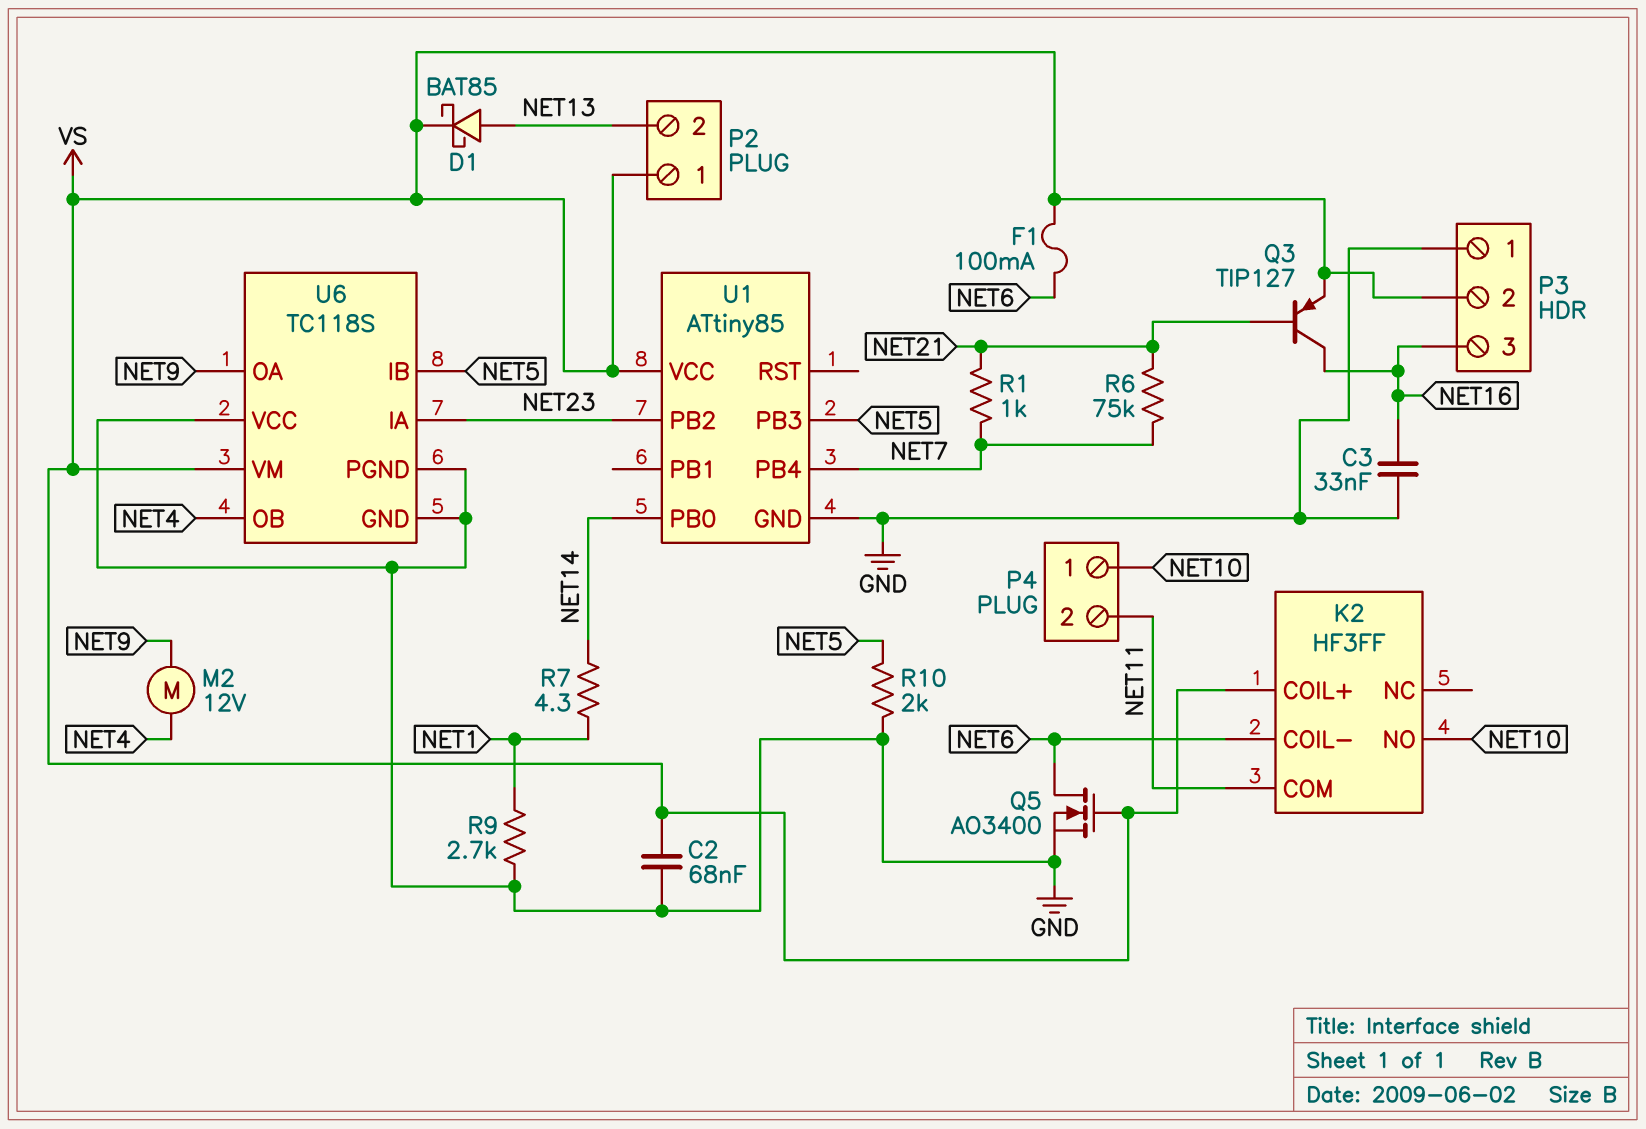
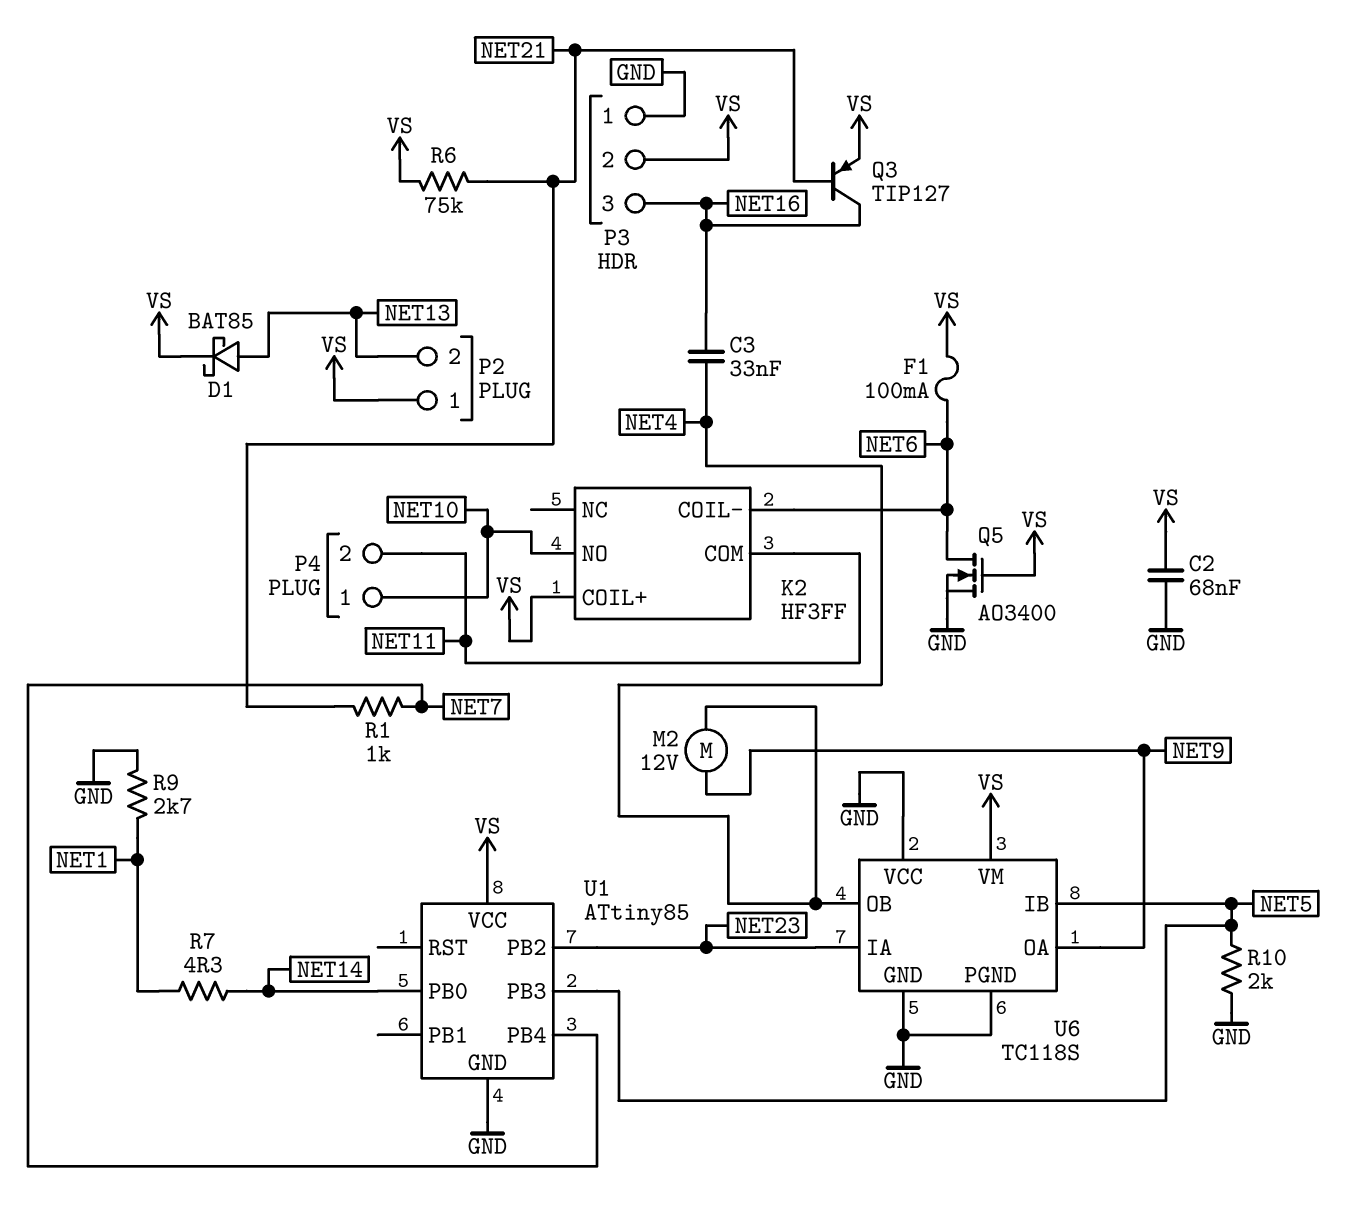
C3: 33nF (GND, NET16) -> 33nF (NET4, NET16)
R6: 75k (NET7, NET21) -> 75k (NET21, VS)

